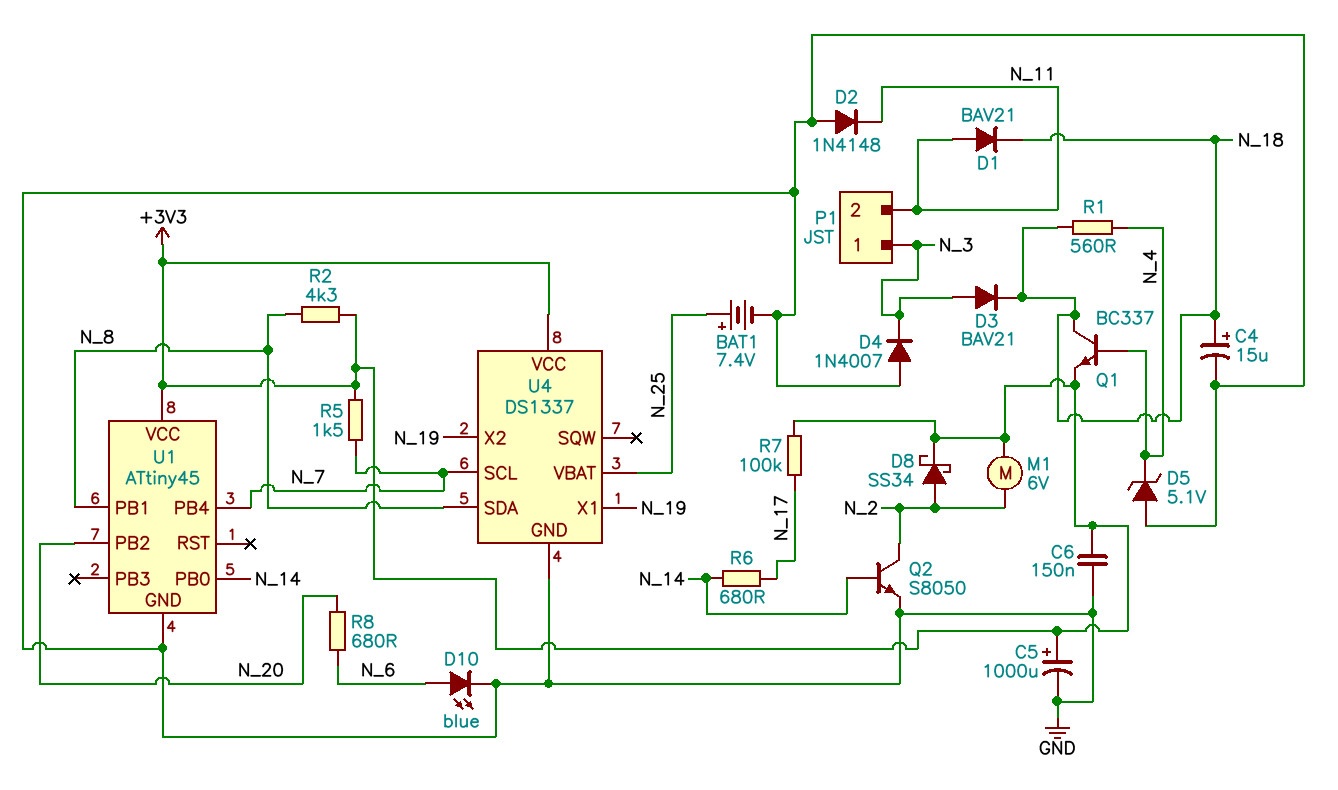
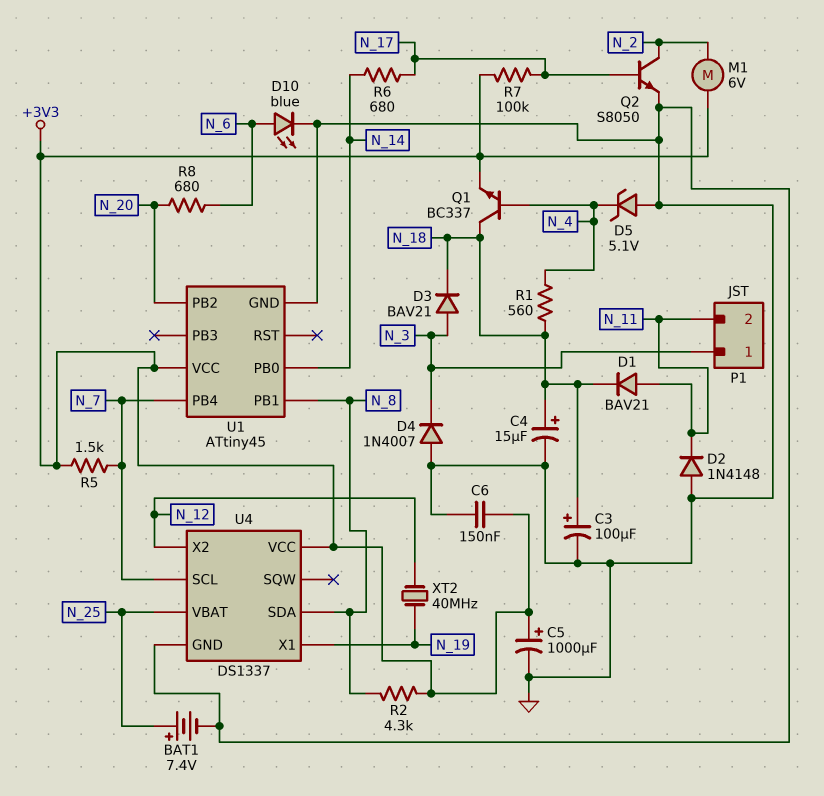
C3: none -> 100uF (plus N_18, minus GND)
D8: schottky SS34 (A N_2, K +3V3) -> none
Q2: NPN S8050 (B N_14, C N_2, E GND) -> NPN S8050 (B N_17, C N_2, E GND)
U4 pin X2: N_19 -> N_12
XT2: none -> 40MHz (N_12, N_19)

